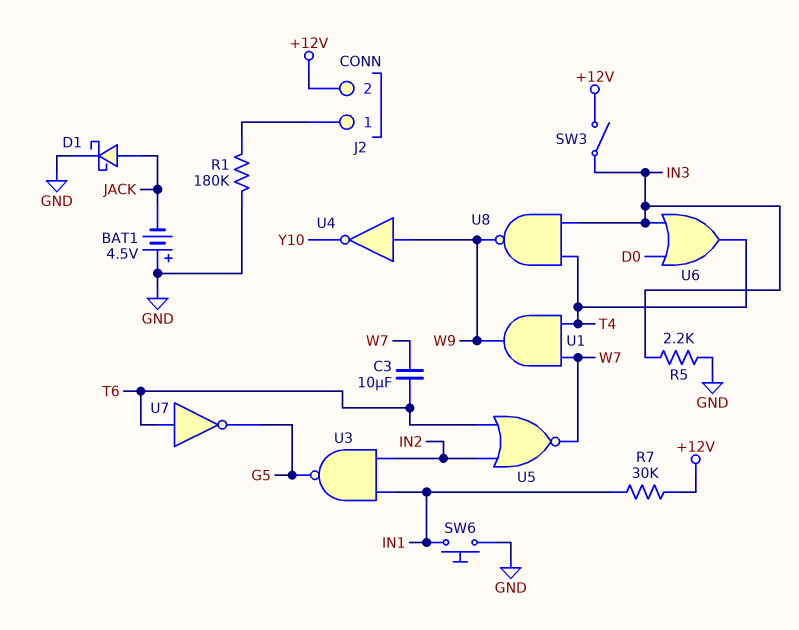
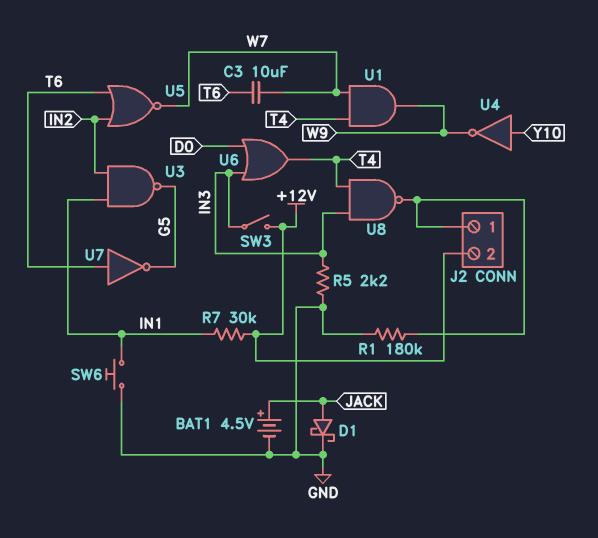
BAT1: 4.5V (plus GND, minus JACK) -> 4.5V (plus JACK, minus GND)
U4: NOT (in W9, out Y10) -> NOT (in Y10, out W9)
U8: NAND (in IN3, in T4, out W9) -> NAND (in IN3, in T4, out J2/1)

